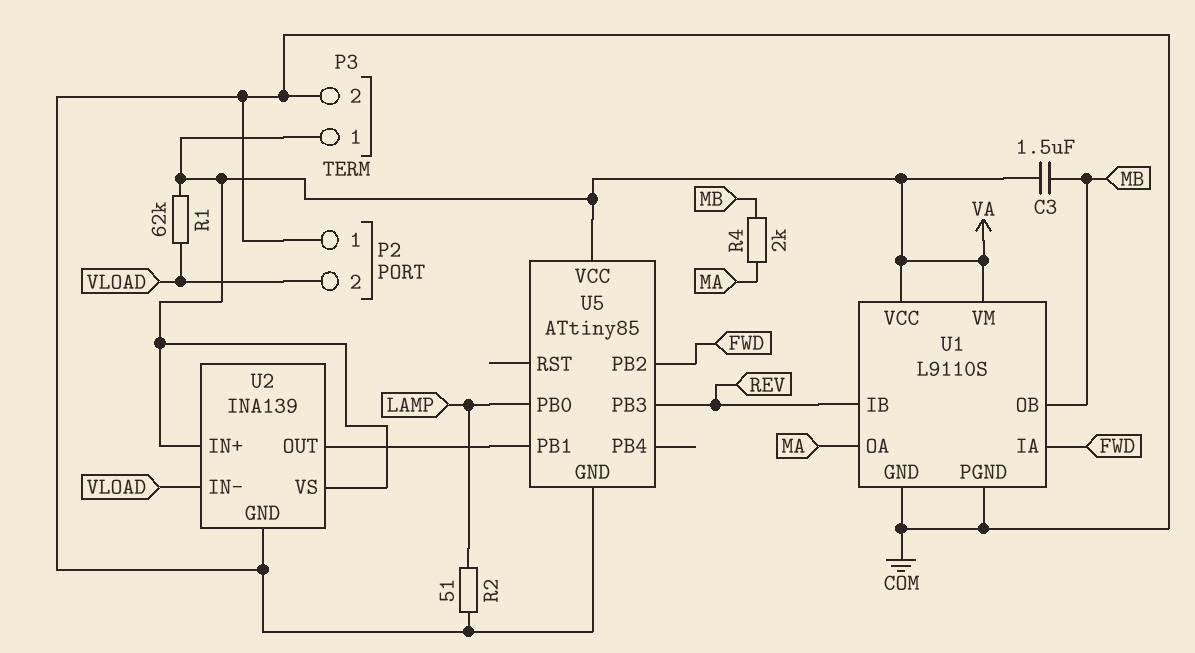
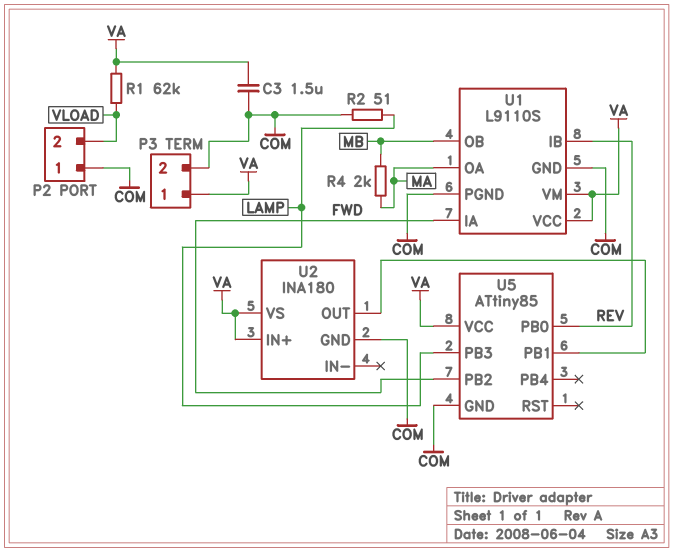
C3: 1.5uF (MB, VA) -> 1.5uF (COM, VA)
U2: INA139 -> INA180
U2 pin IN-: VLOAD -> none
U5 pin PB0: LAMP -> REV
U5 pin PB3: REV -> LAMP

